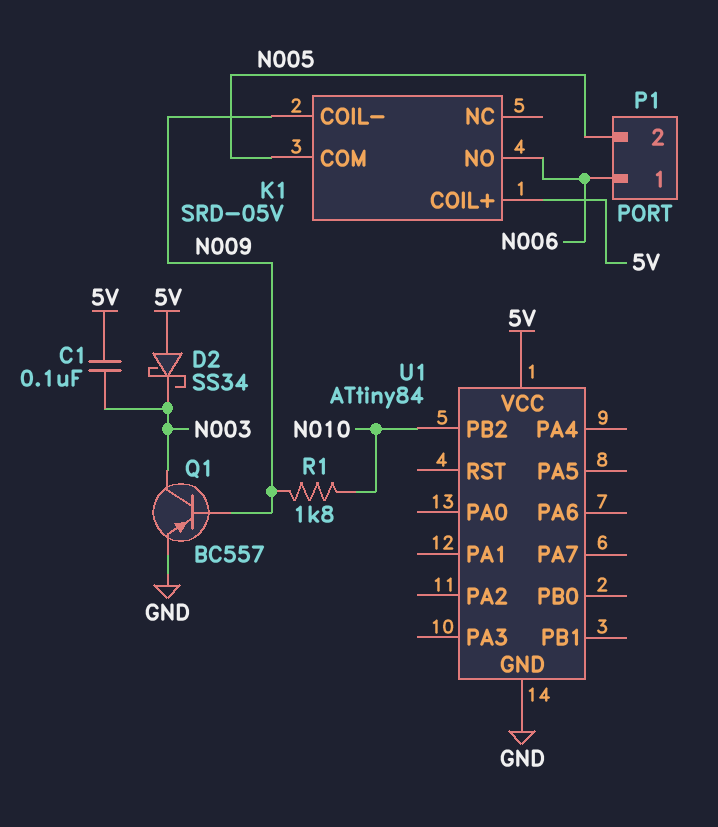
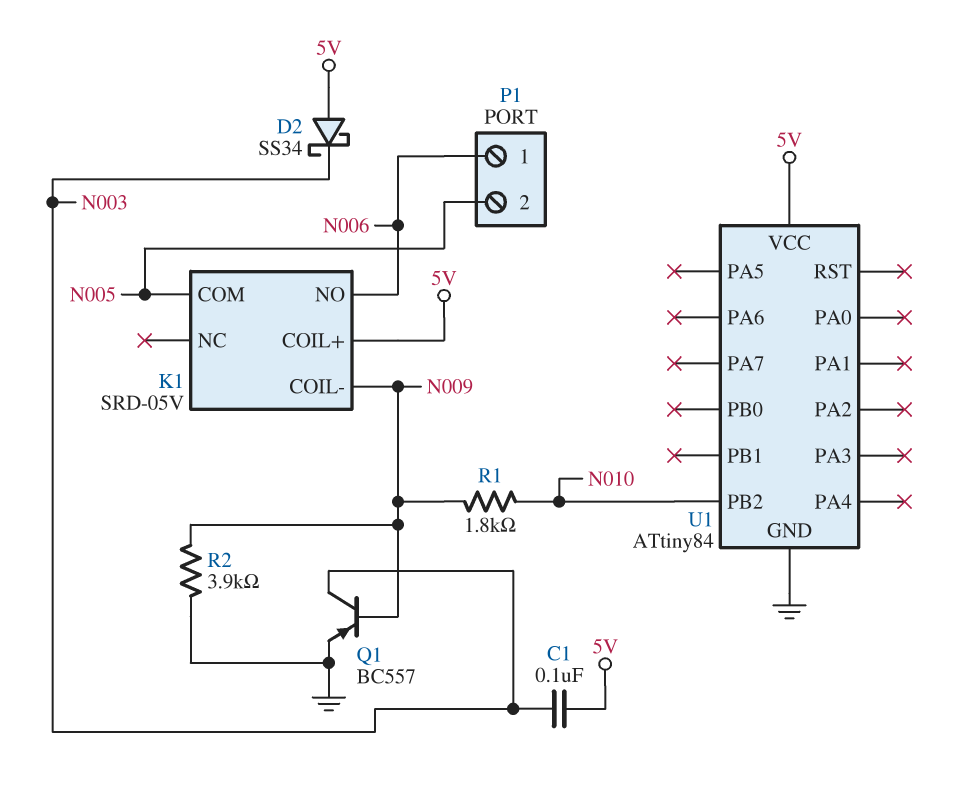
R2: none -> 3.9k (GND, N009)

